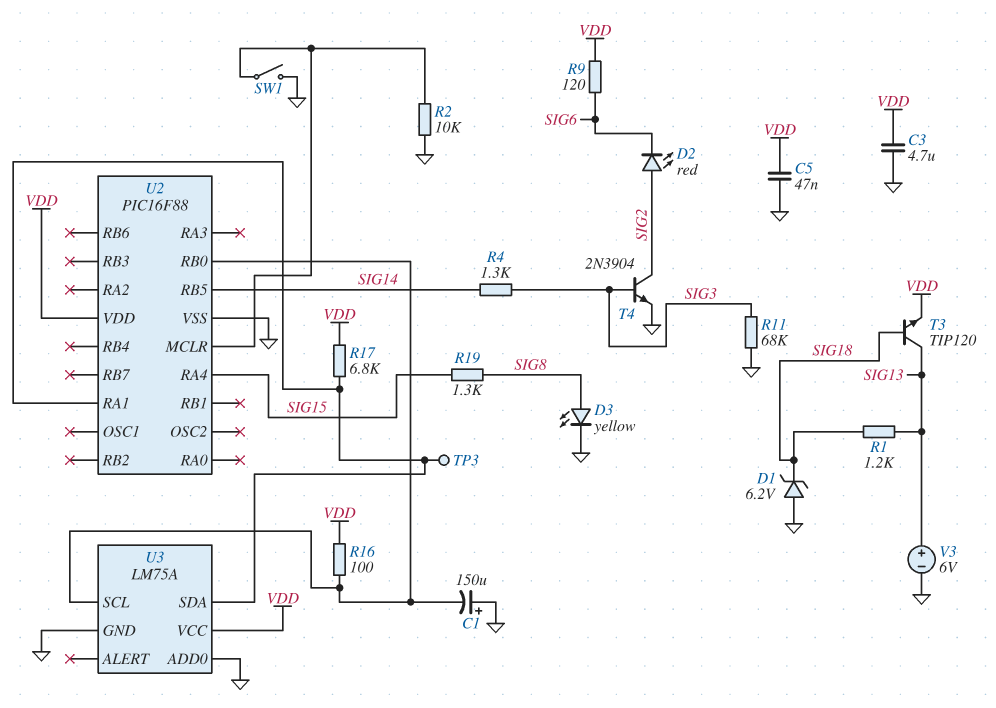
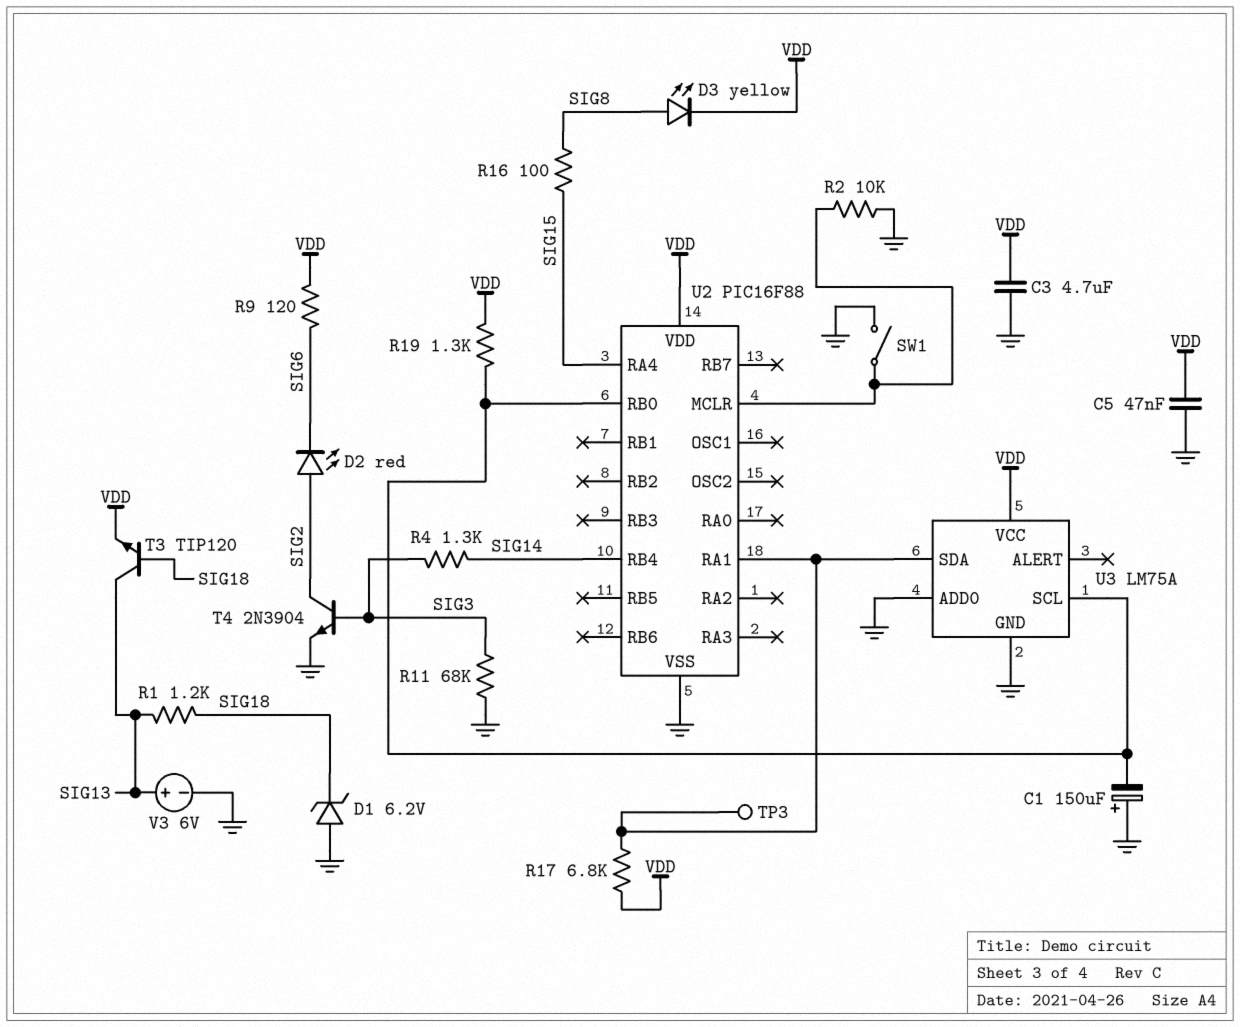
D3: LED yellow (A SIG8, K GND) -> LED yellow (A SIG8, K VDD)
R16: 100 (U2/RB0, VDD) -> 100 (SIG8, SIG15)
R19: 1.3k (SIG8, SIG15) -> 1.3k (U2/RB0, VDD)
U2 pin RB4: none -> SIG14
U2 pin RB5: SIG14 -> none

